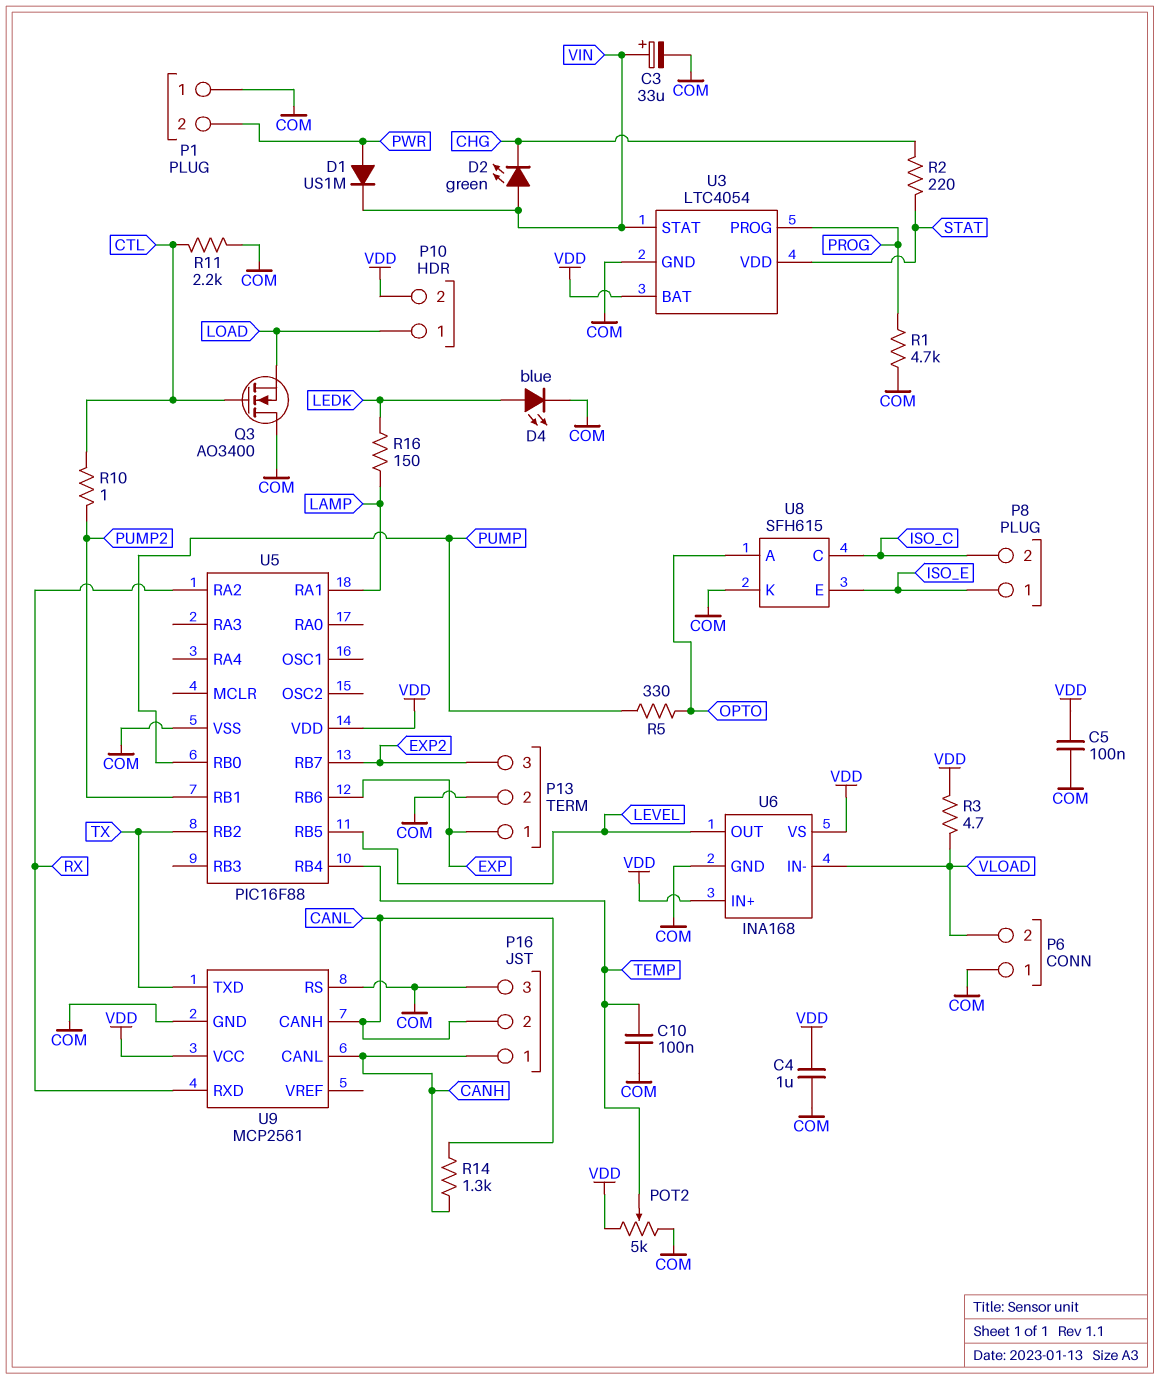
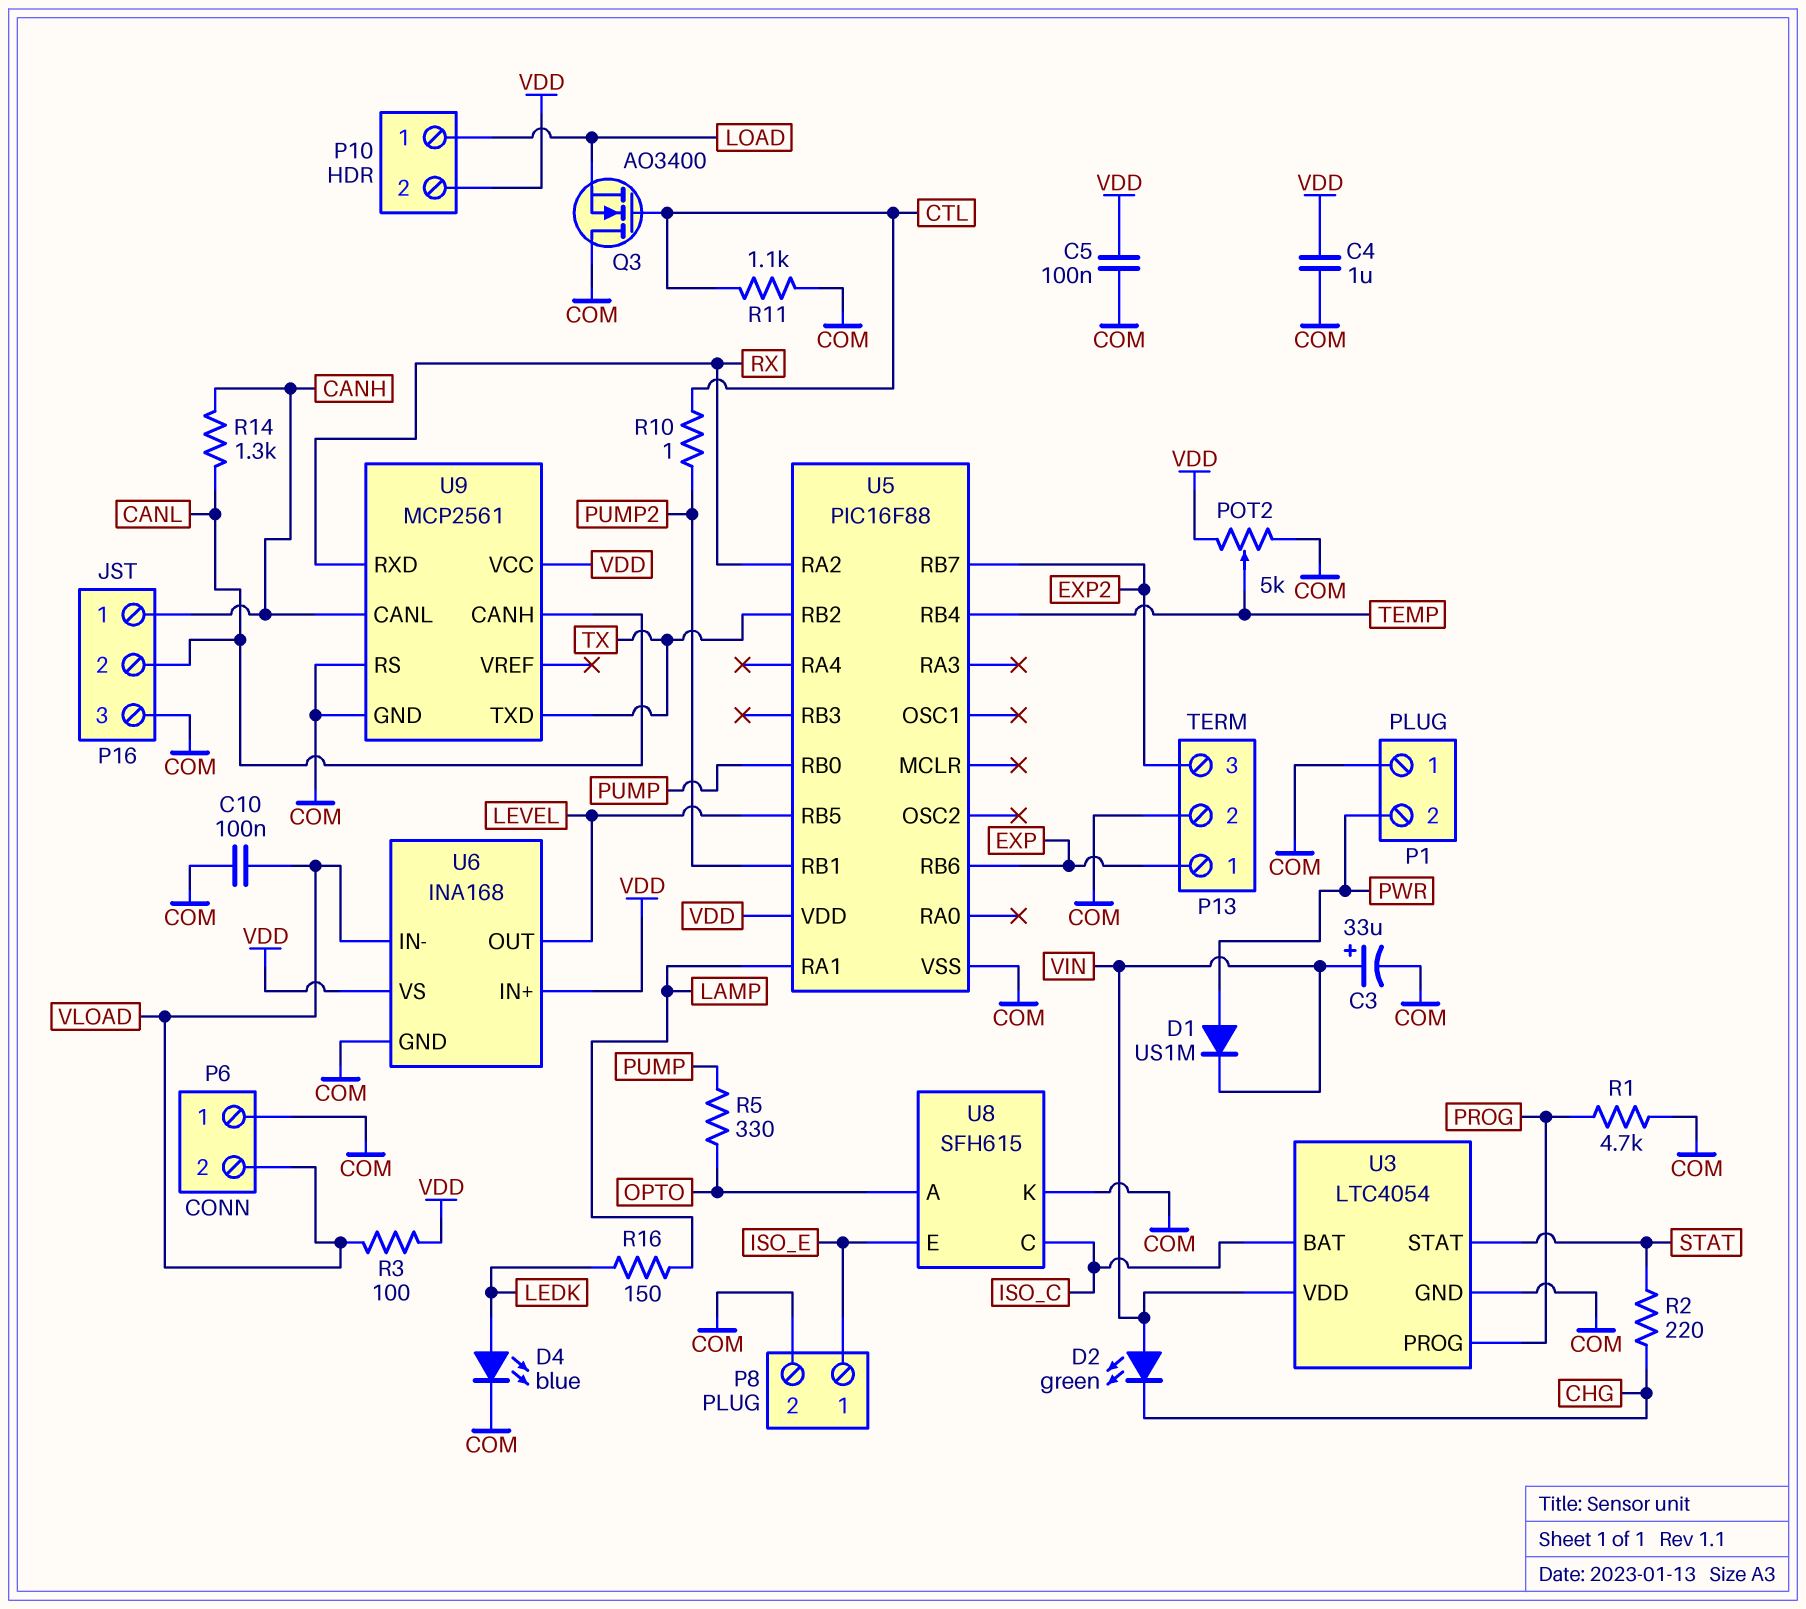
C10: 100nF (COM, TEMP) -> 100nF (COM, VLOAD)
P8 pin 2: ISO_C -> COM
R3: 4.7 (VDD, VLOAD) -> 100 (VDD, VLOAD)
R11: 2.2k (COM, CTL) -> 1.1k (COM, CTL)
U3 pin BAT: VDD -> ISO_C
U3 pin STAT: VIN -> STAT
U3 pin VDD: STAT -> VIN

